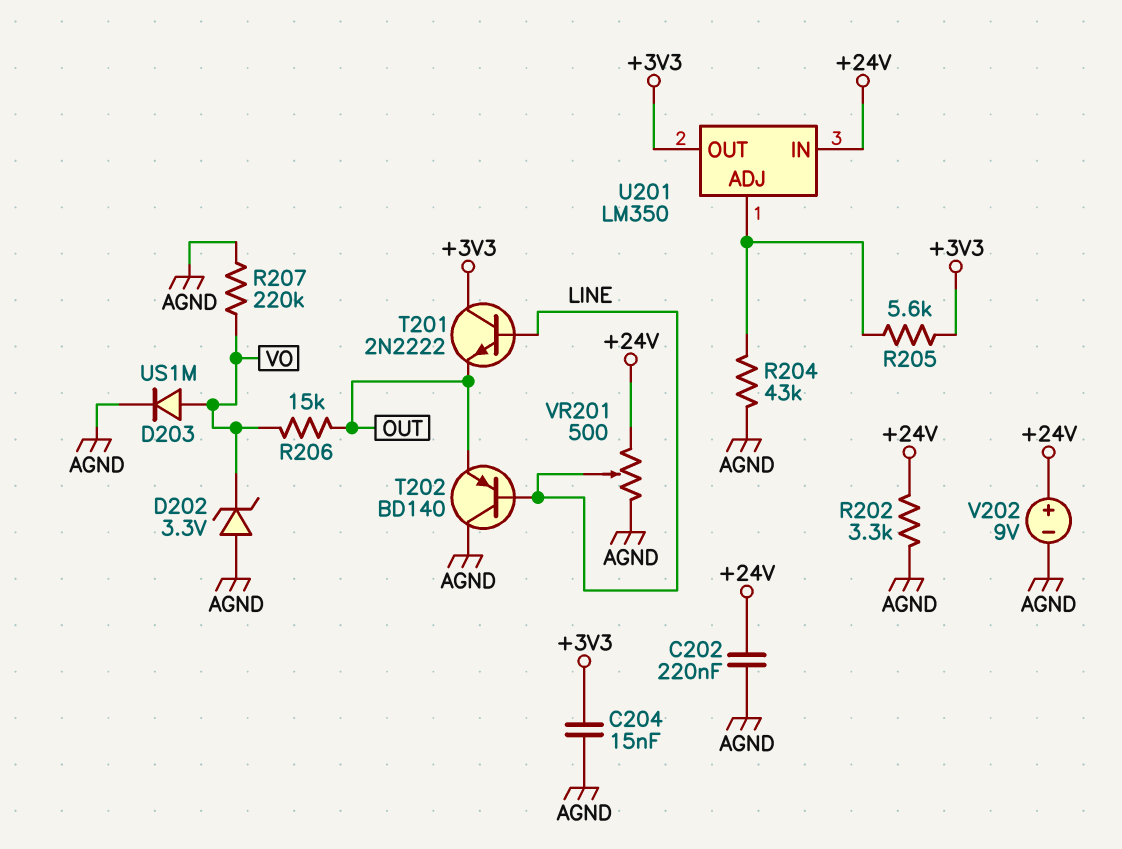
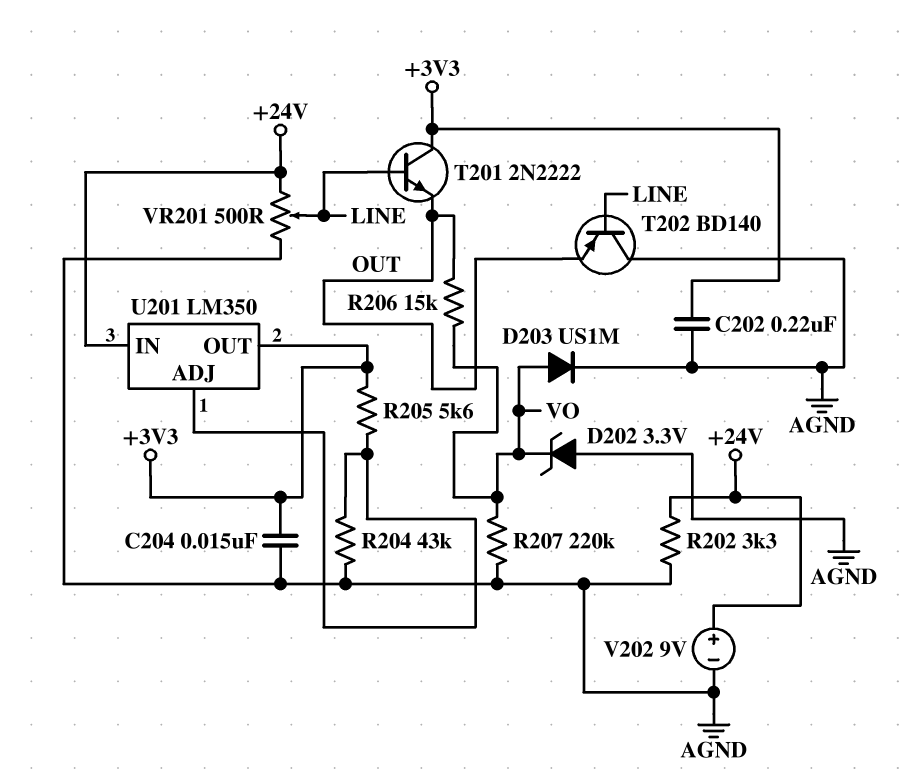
C202: 220nF (+24V, AGND) -> 220nF (+3V3, AGND)

